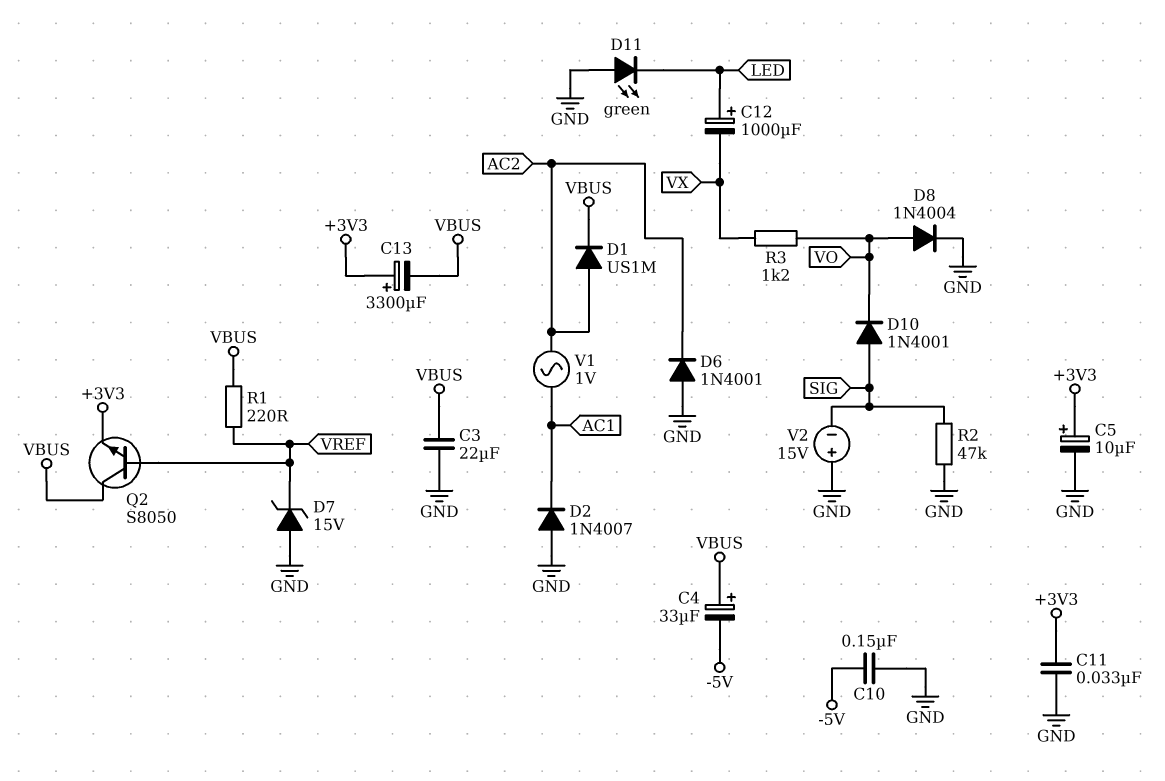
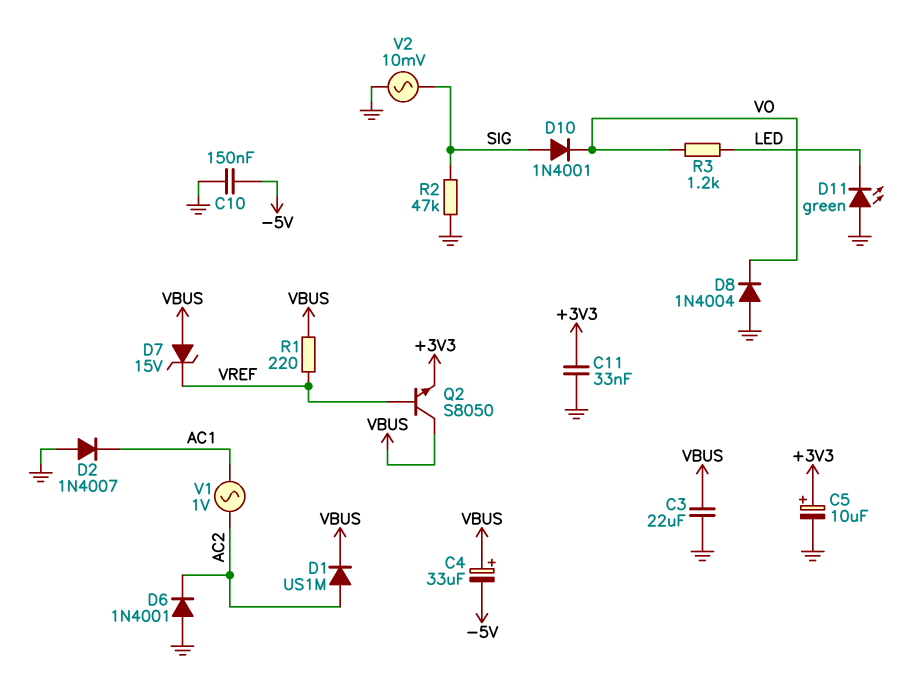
C12: 1000uF (plus LED, minus VX) -> none
C13: 3300uF (plus +3V3, minus VBUS) -> none
D7: zener 15V (A GND, K VREF) -> zener 15V (A VBUS, K VREF)
D8: diode 1N4004 (A VO, K GND) -> diode 1N4004 (A GND, K VO)
R3: 1.2k (VO, VX) -> 1.2k (LED, VO)
V2: 15V (plus GND, minus SIG) -> AC 10mV (GND, SIG)

